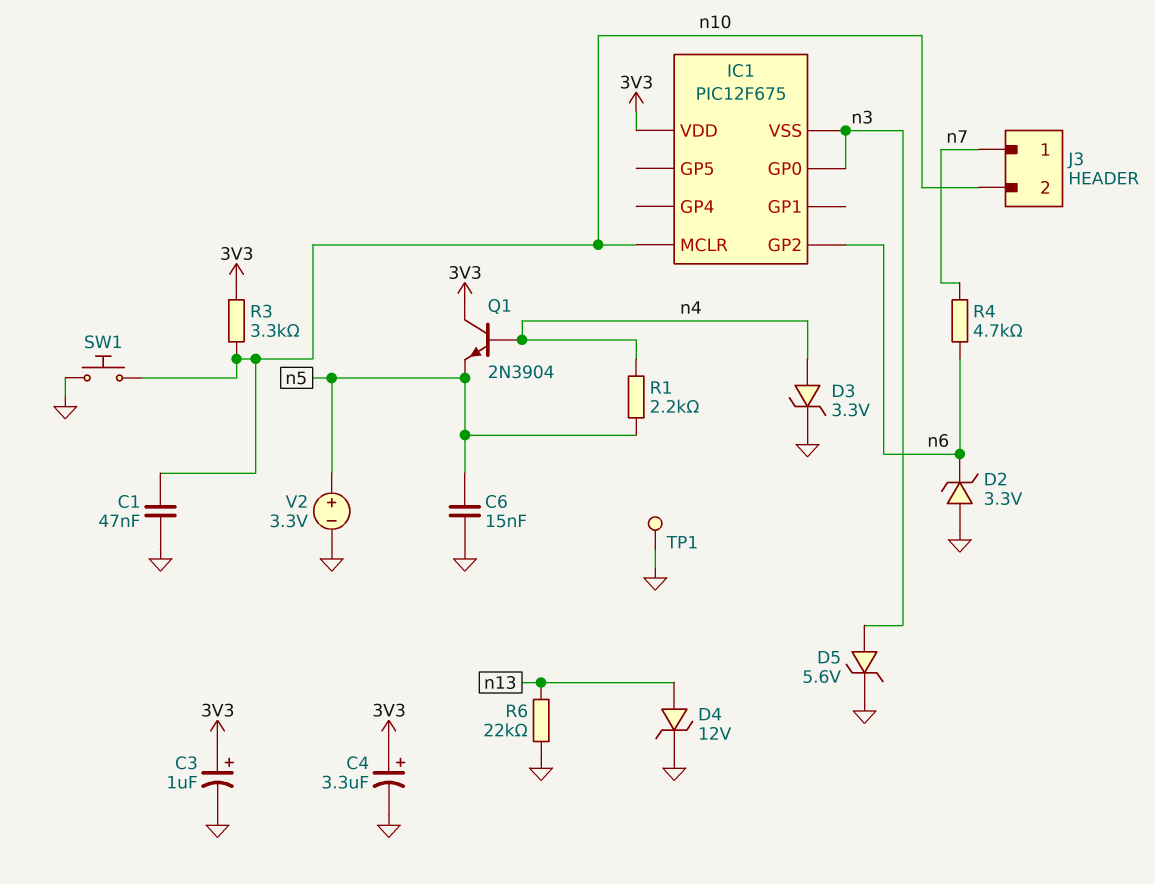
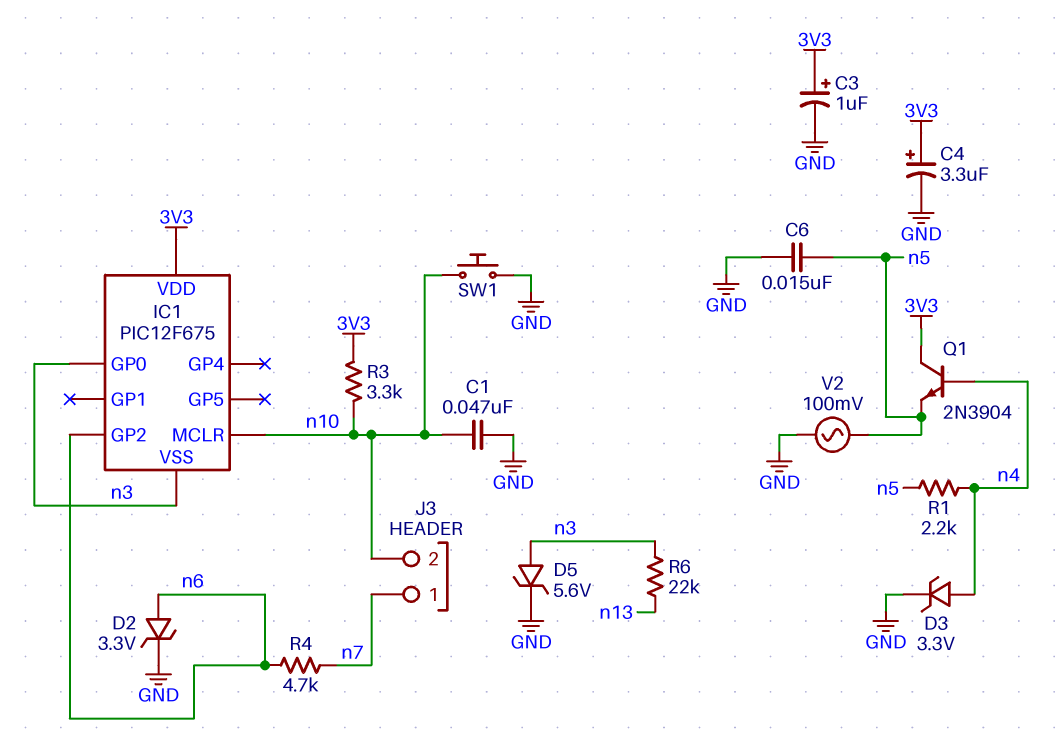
D2: zener 3.3V (A GND, K n6) -> zener 3.3V (A n6, K GND)
D4: zener 12V (A n13, K GND) -> none
R6: 22k (GND, n13) -> 22k (n3, n13)
TP1: test point (GND) -> none
V2: 3.3V (plus n5, minus GND) -> AC 100mV (GND, n5)

